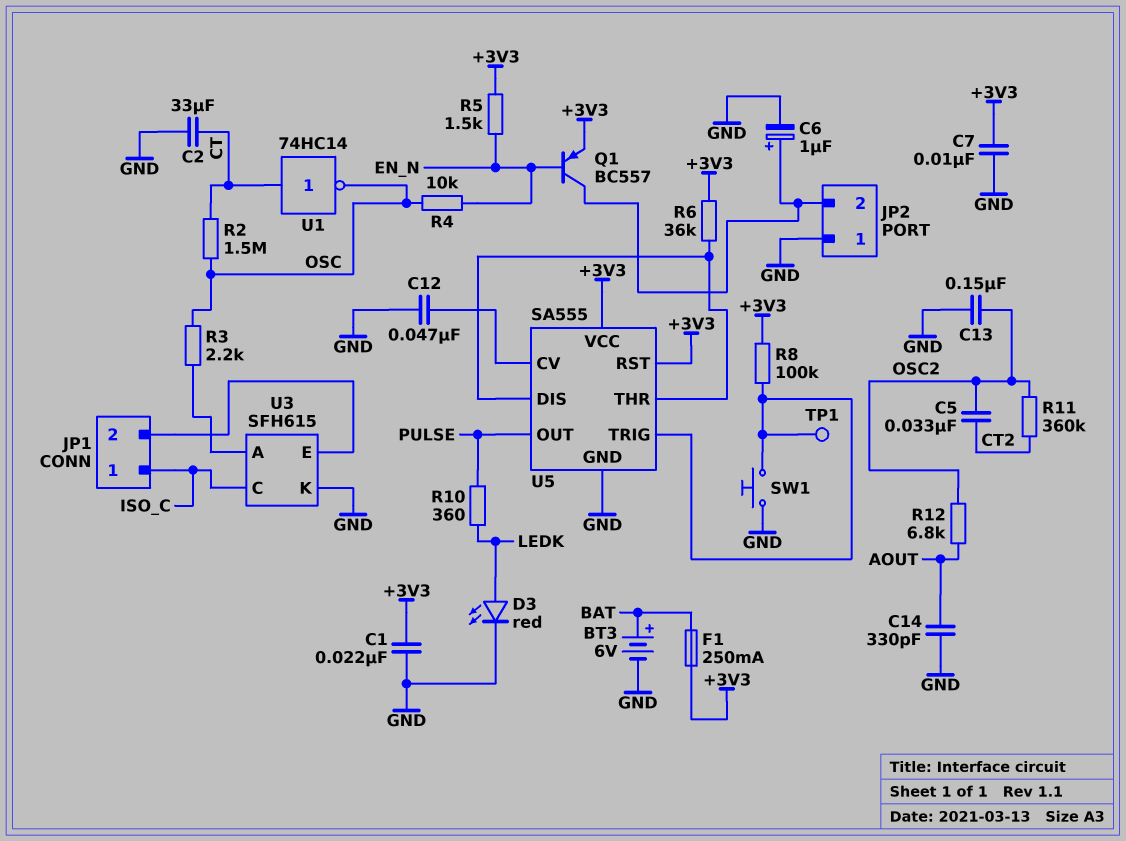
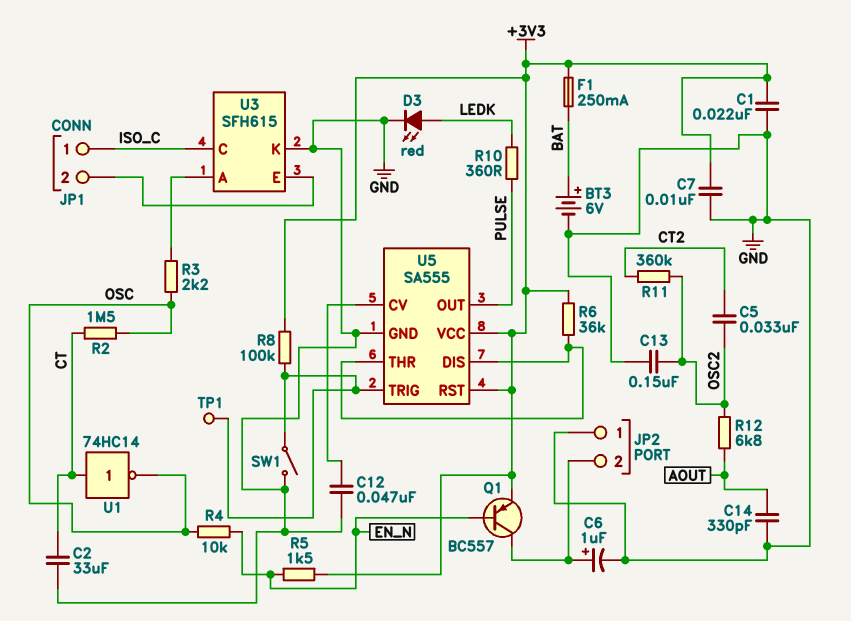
SW1: button (GND, U5/TRIG) -> switch (GND, U5/TRIG)

